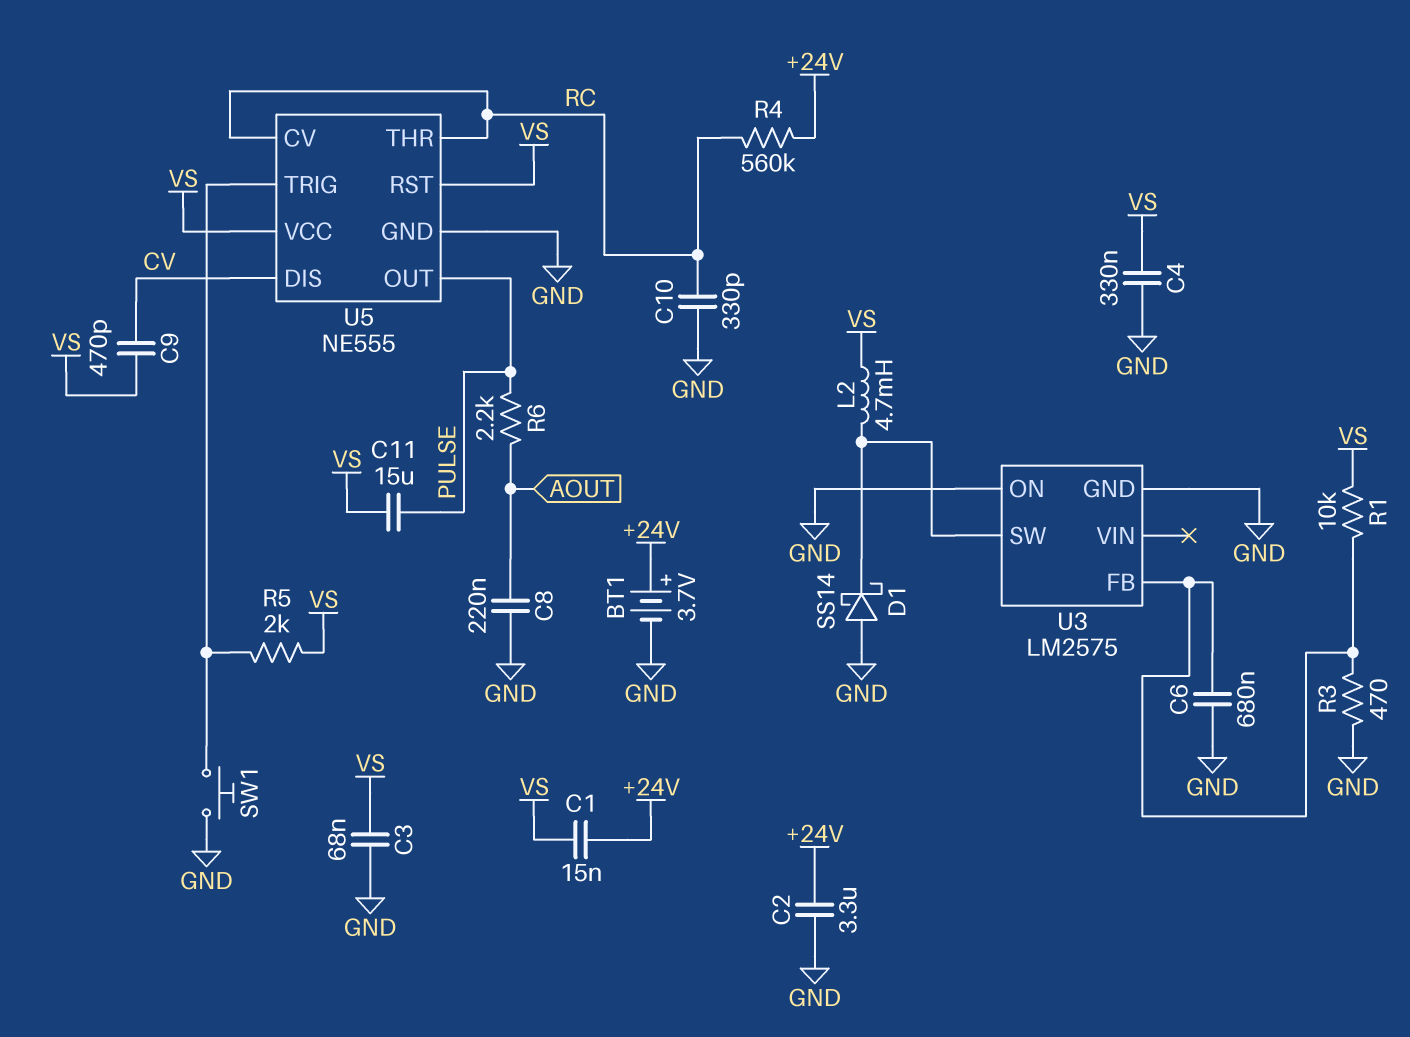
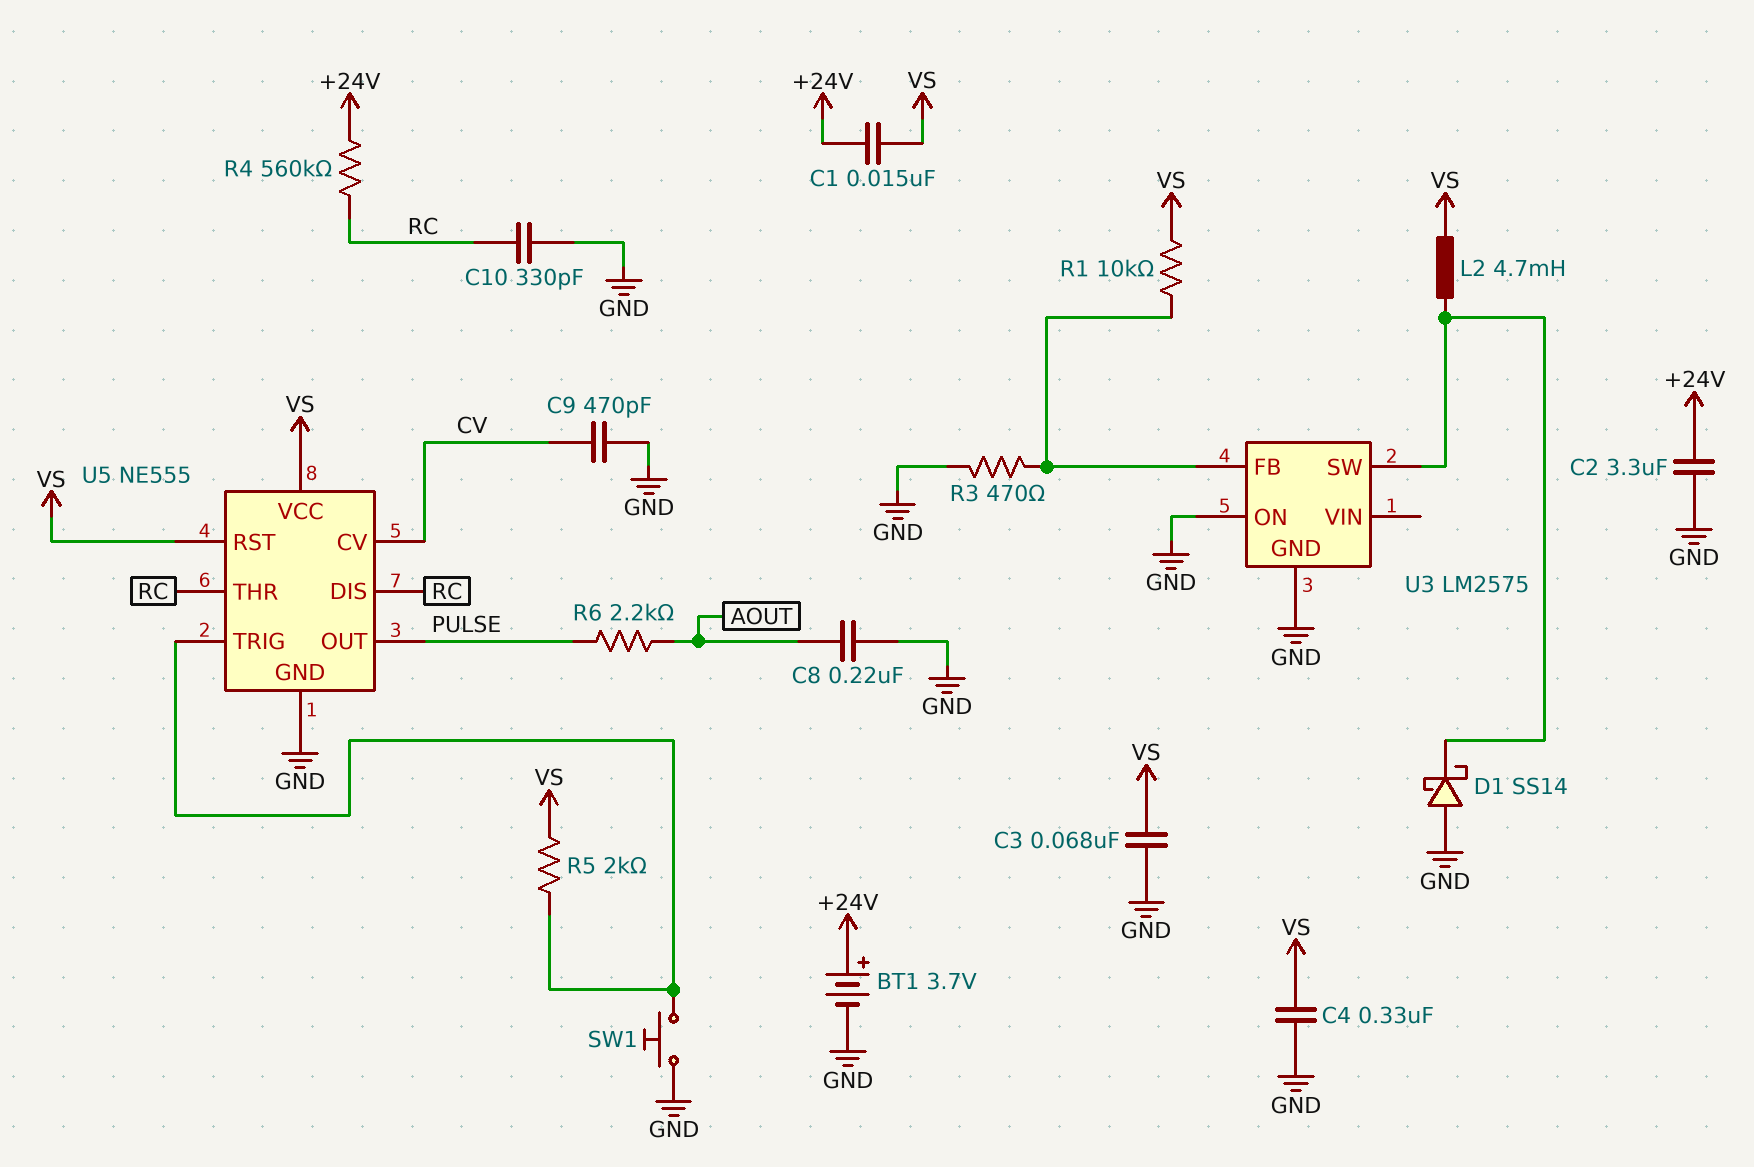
C6: 680nF (GND, U3/FB) -> none
C9: 470pF (CV, VS) -> 470pF (CV, GND)
C11: 15uF (PULSE, VS) -> none
U5 pin CV: RC -> CV
U5 pin DIS: CV -> RC

